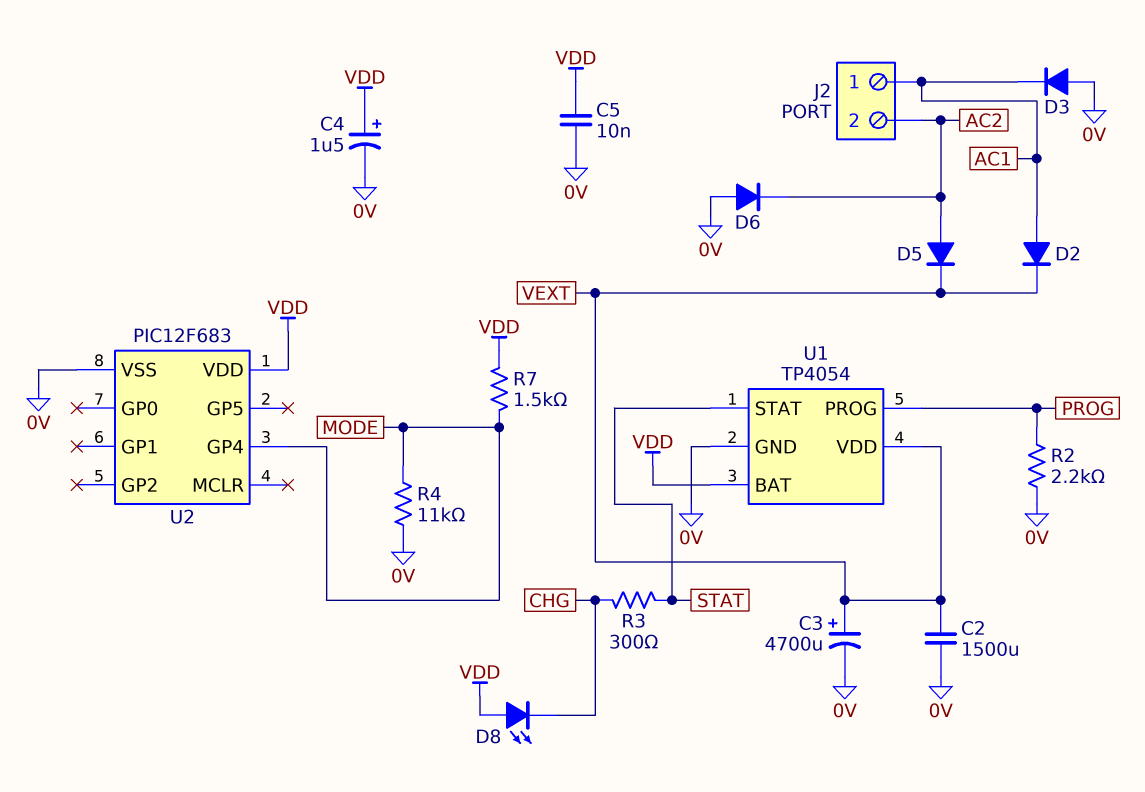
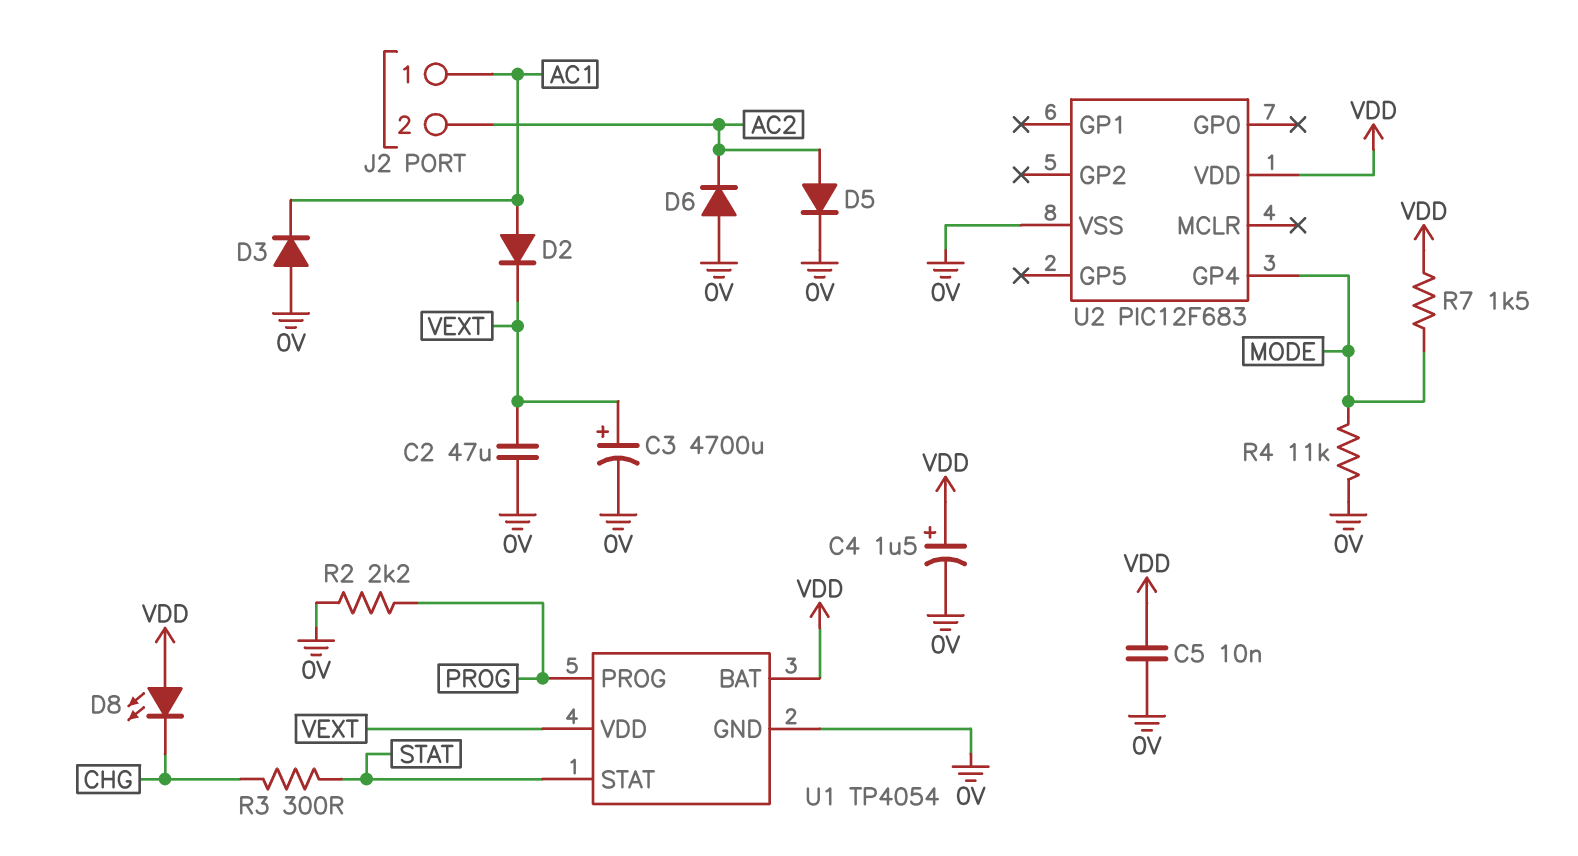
C2: 1500uF (0V, VEXT) -> 47uF (0V, VEXT)
D5: diode (A AC2, K VEXT) -> diode (A AC2, K 0V)

